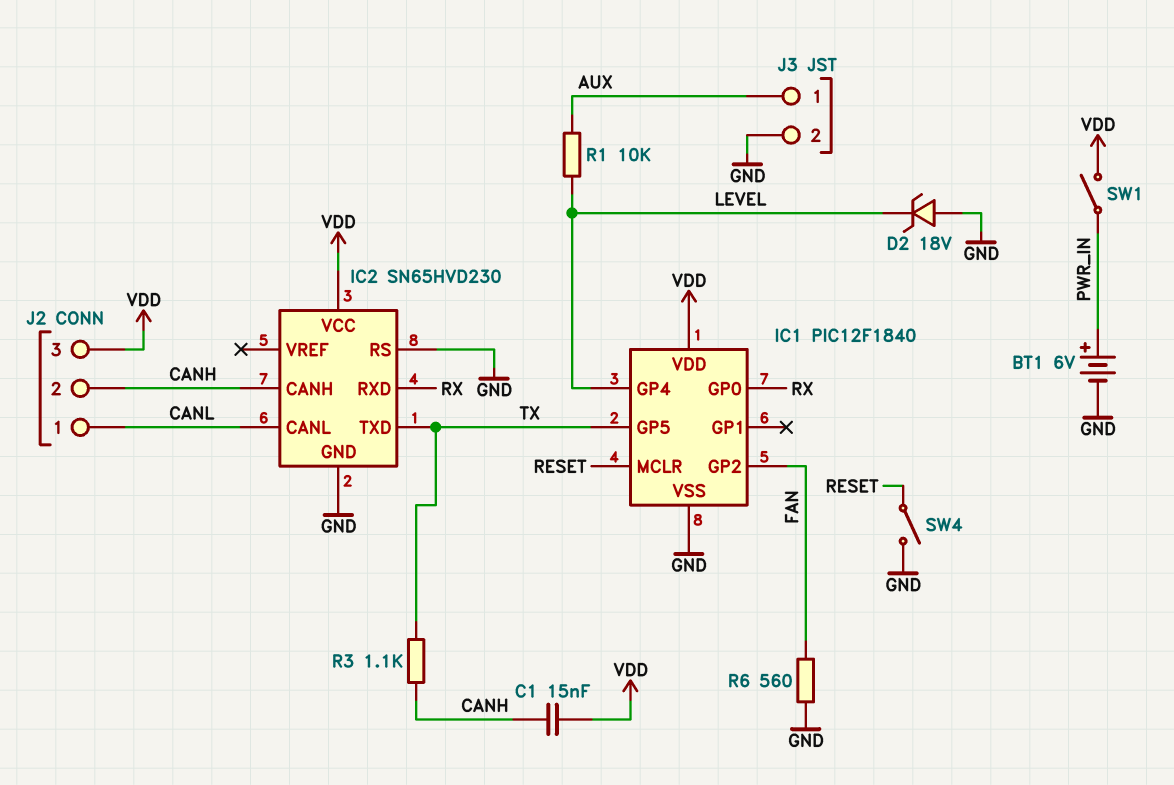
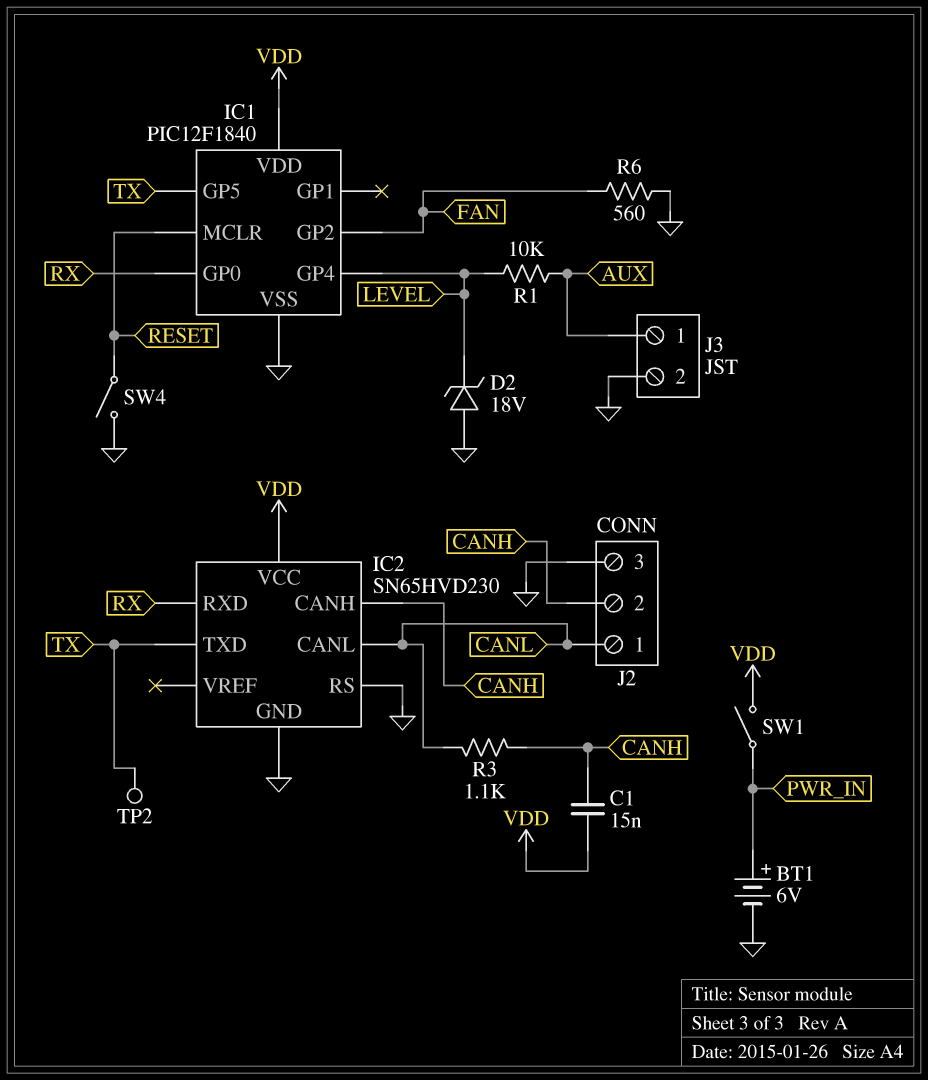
J2 pin 3: VDD -> GND
R3: 1.1k (CANH, TX) -> 1.1k (CANH, CANL)
TP2: none -> test point (TX)

